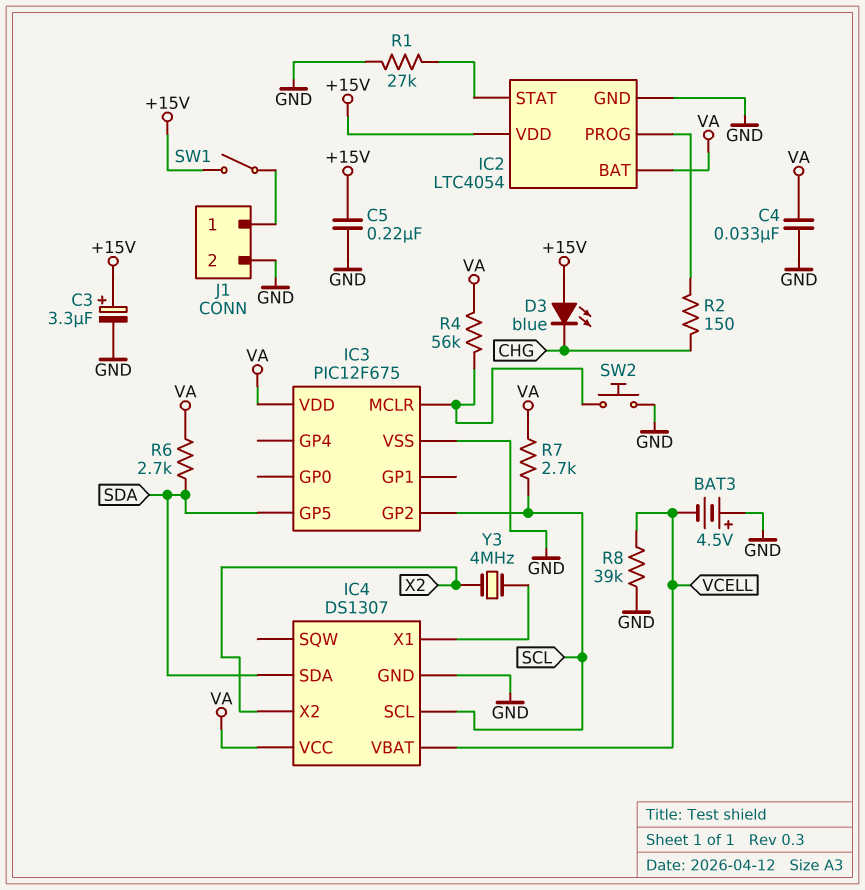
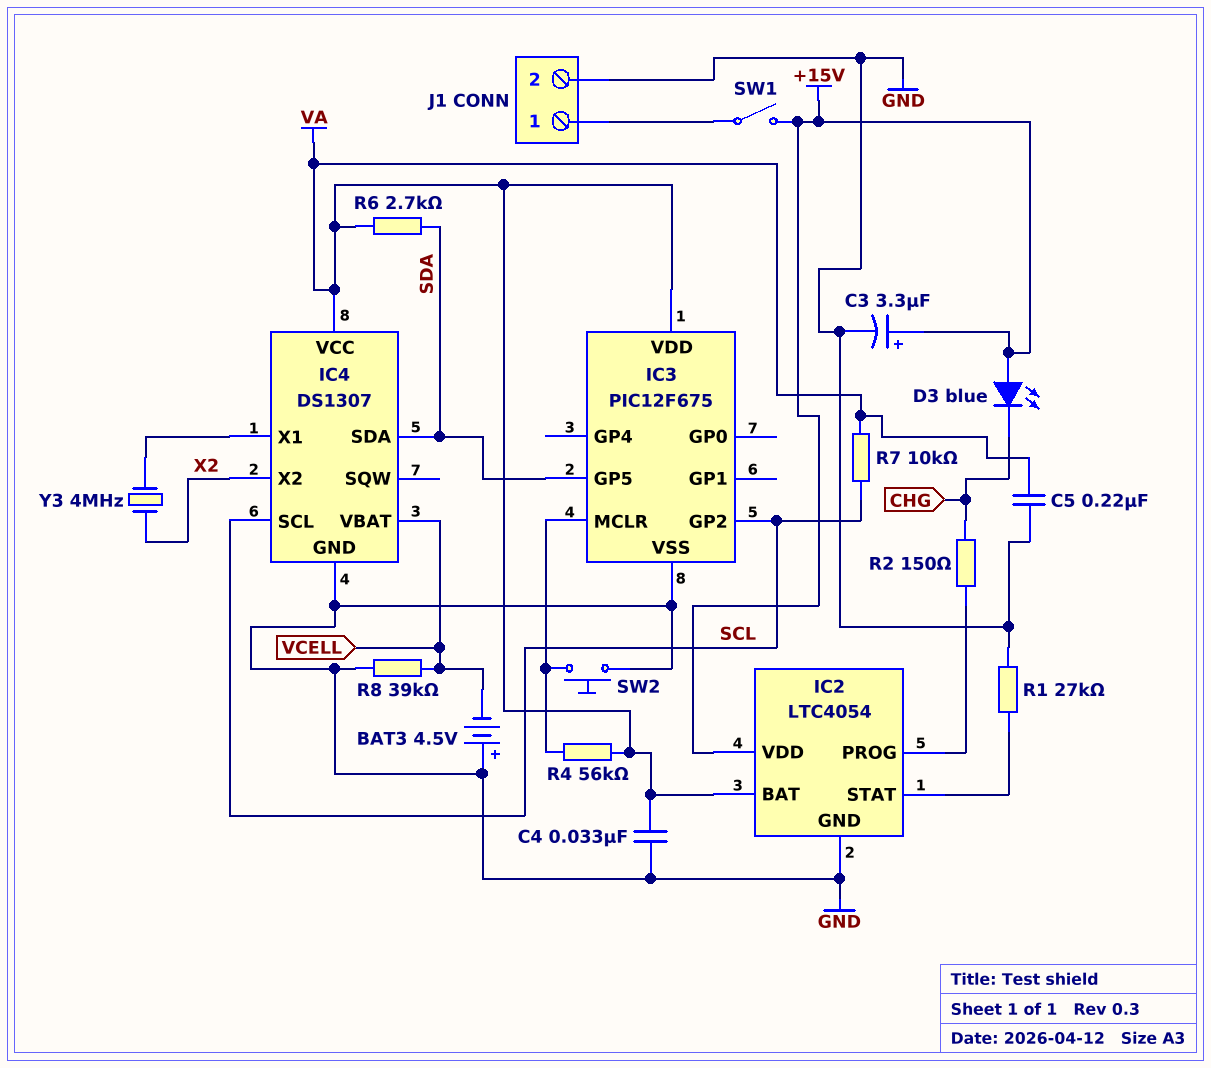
C5: 220nF (+15V, GND) -> 220nF (GND, VA)
R7: 2.7k (SCL, VA) -> 10k (SCL, VA)

